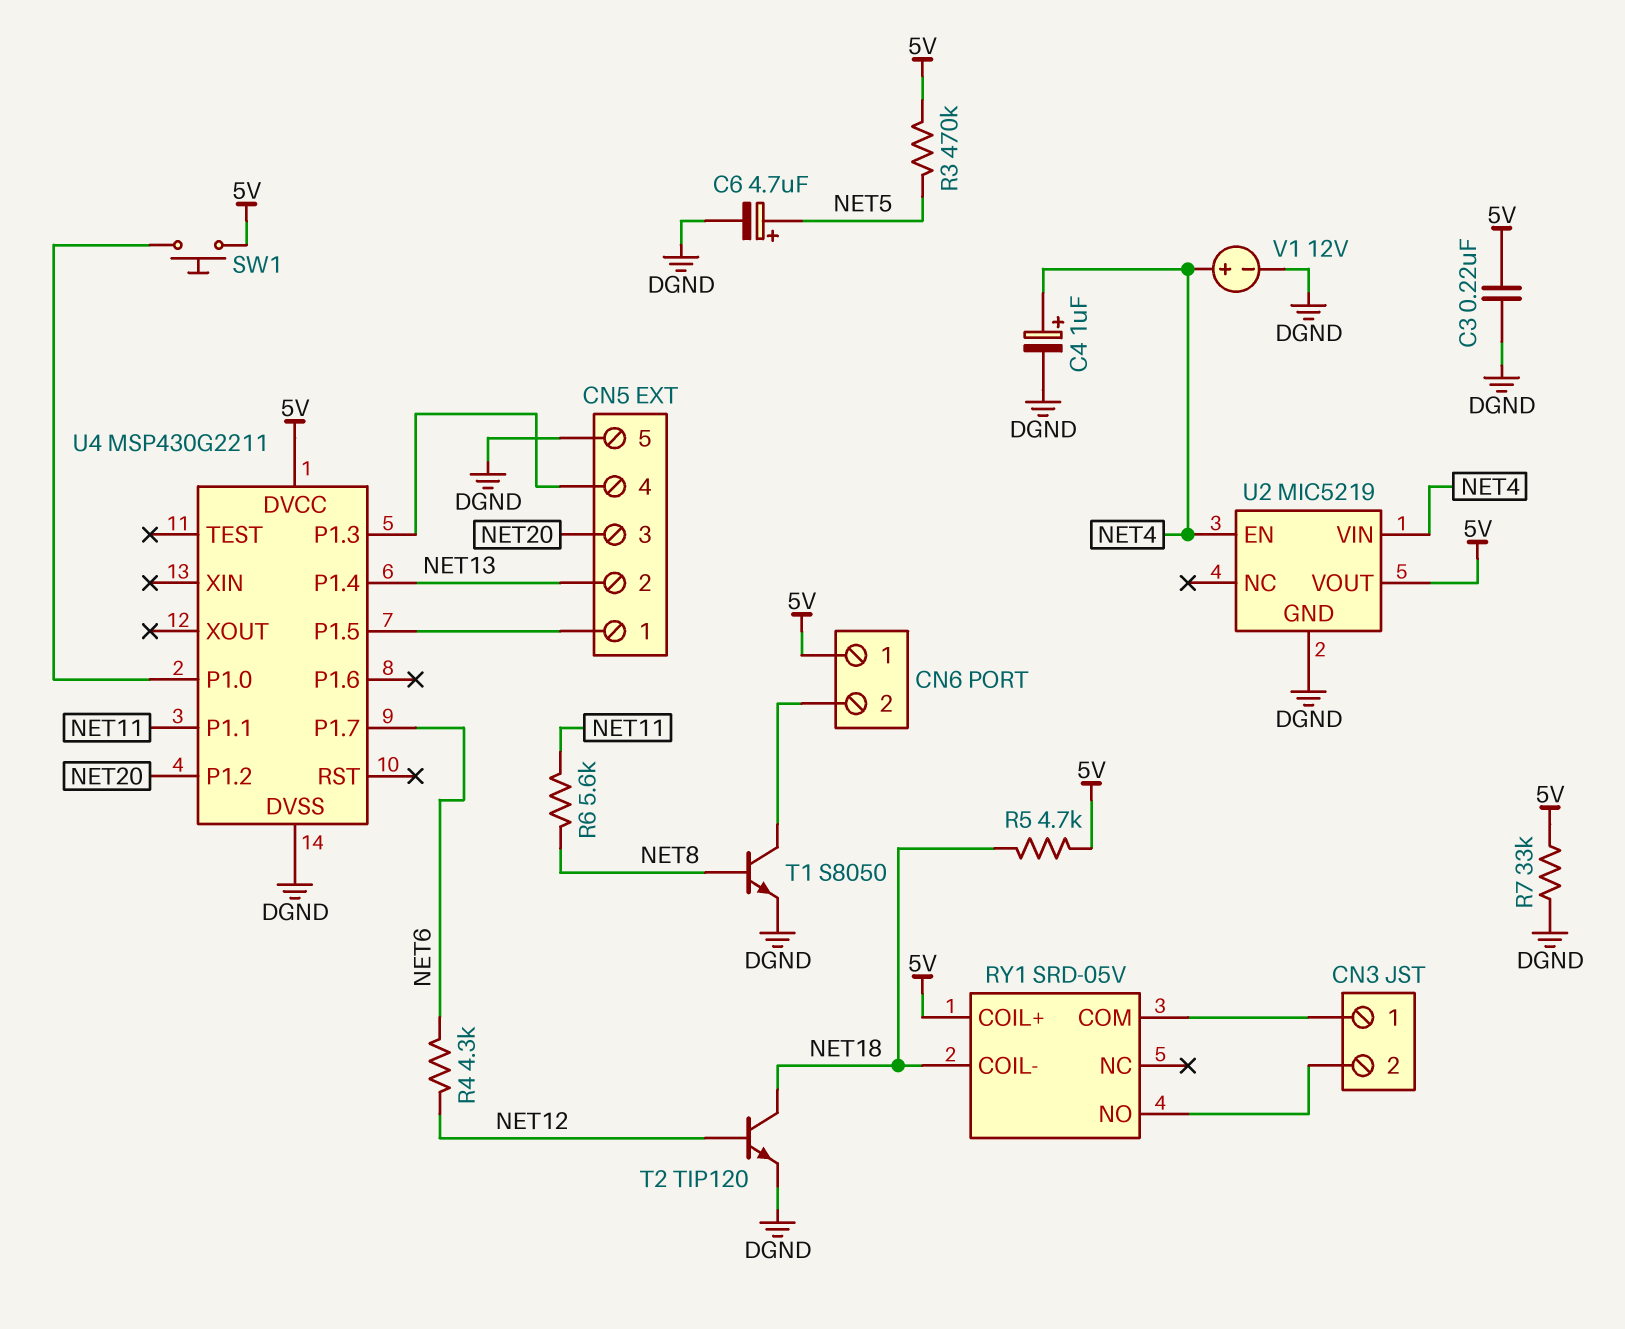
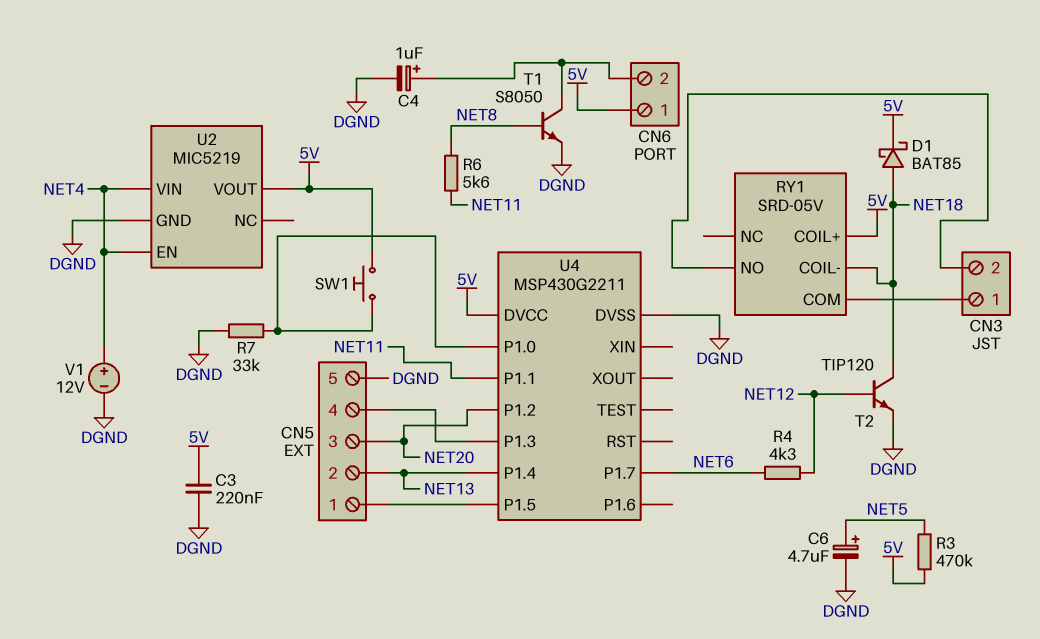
C4: 1uF (plus NET4, minus DGND) -> 1uF (plus CN6/2, minus DGND)
D1: none -> schottky BAT85 (A NET18, K 5V)
R5: 4.7k (5V, NET18) -> none
R7: 33k (5V, DGND) -> 33k (DGND, U4/P1.0)

